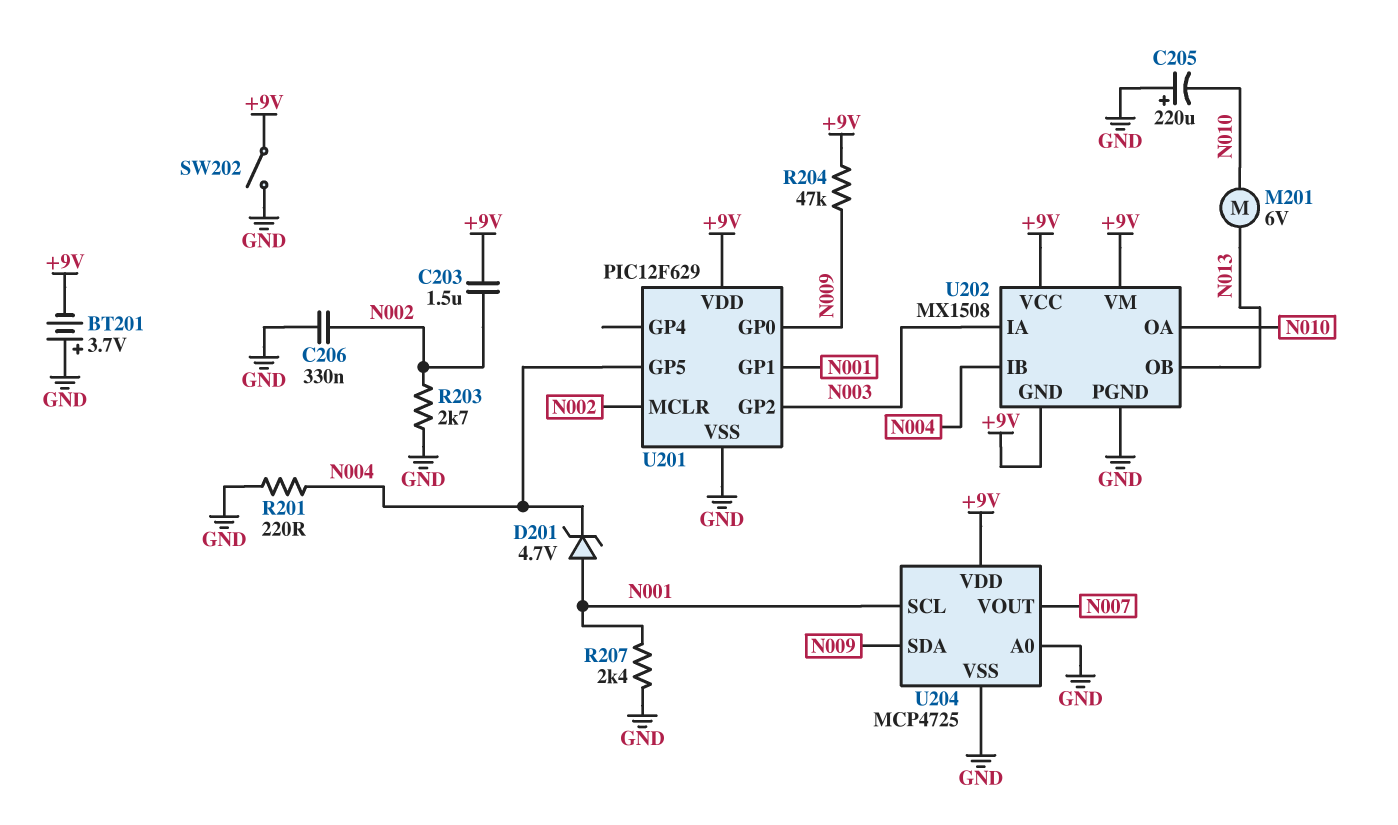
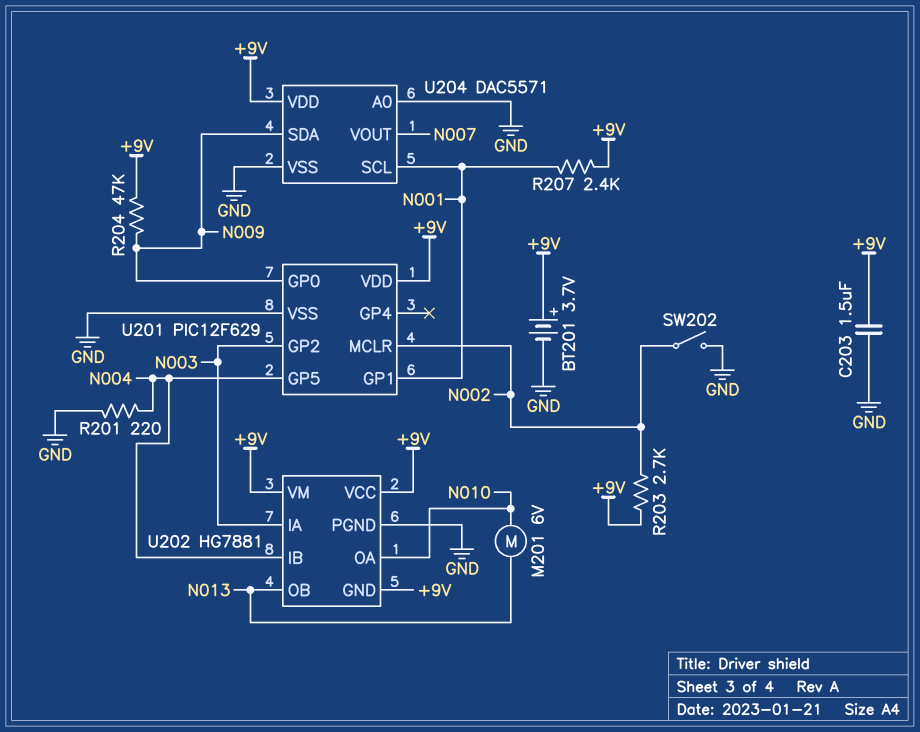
BT201: 3.7V (plus GND, minus +9V) -> 3.7V (plus +9V, minus GND)
C203: 1.5uF (+9V, N002) -> 1.5uF (+9V, GND)
C205: 220uF (plus GND, minus N010) -> none
C206: 330nF (GND, N002) -> none
D201: zener 4.7V (A N001, K N004) -> none
R203: 2.7k (GND, N002) -> 2.7k (+9V, N002)
R207: 2.4k (GND, N001) -> 2.4k (+9V, N001)
SW202: switch (+9V, GND) -> switch (GND, N002)
U202: MX1508 -> HG7881
U204: MCP4725 -> DAC5571

